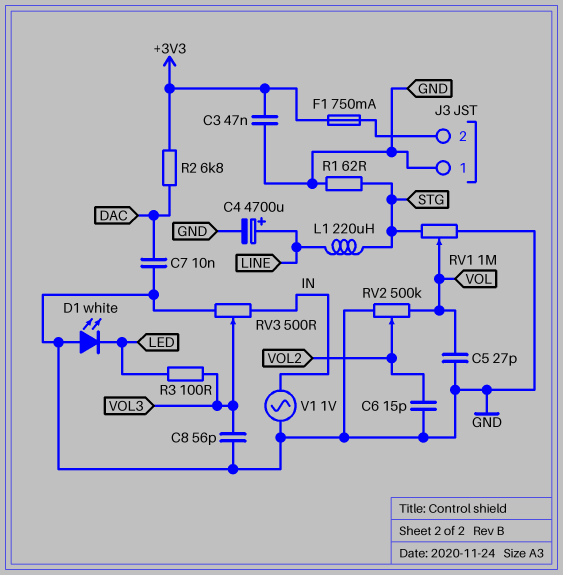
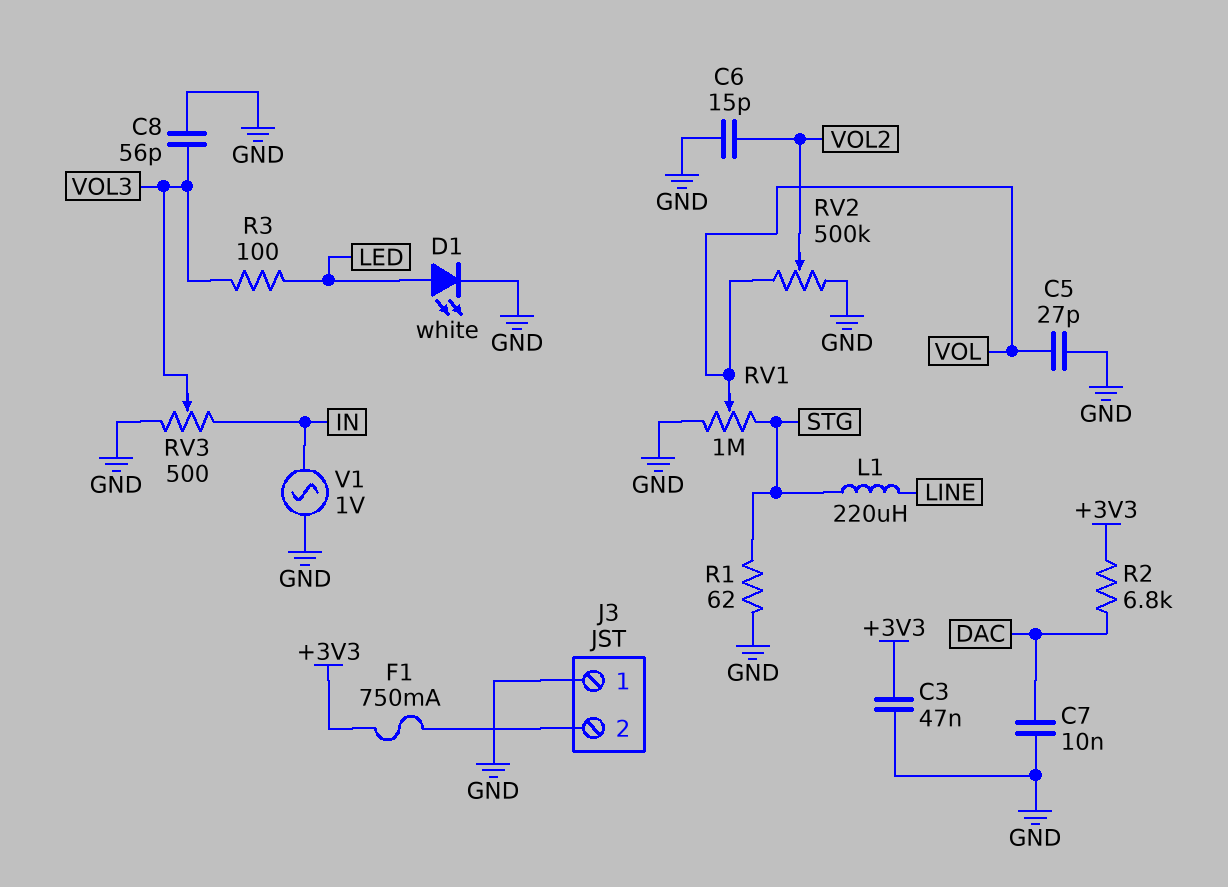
C4: 4700uF (plus LINE, minus GND) -> none
D1: LED white (A GND, K LED) -> LED white (A LED, K GND)

